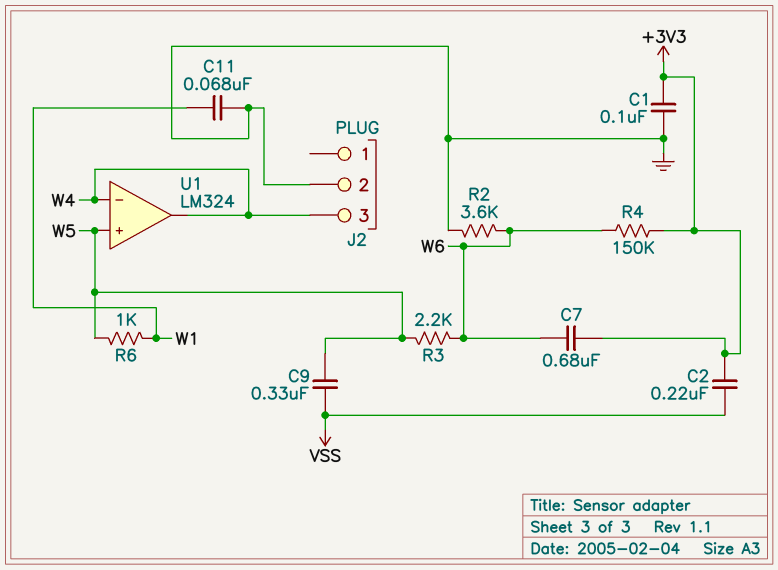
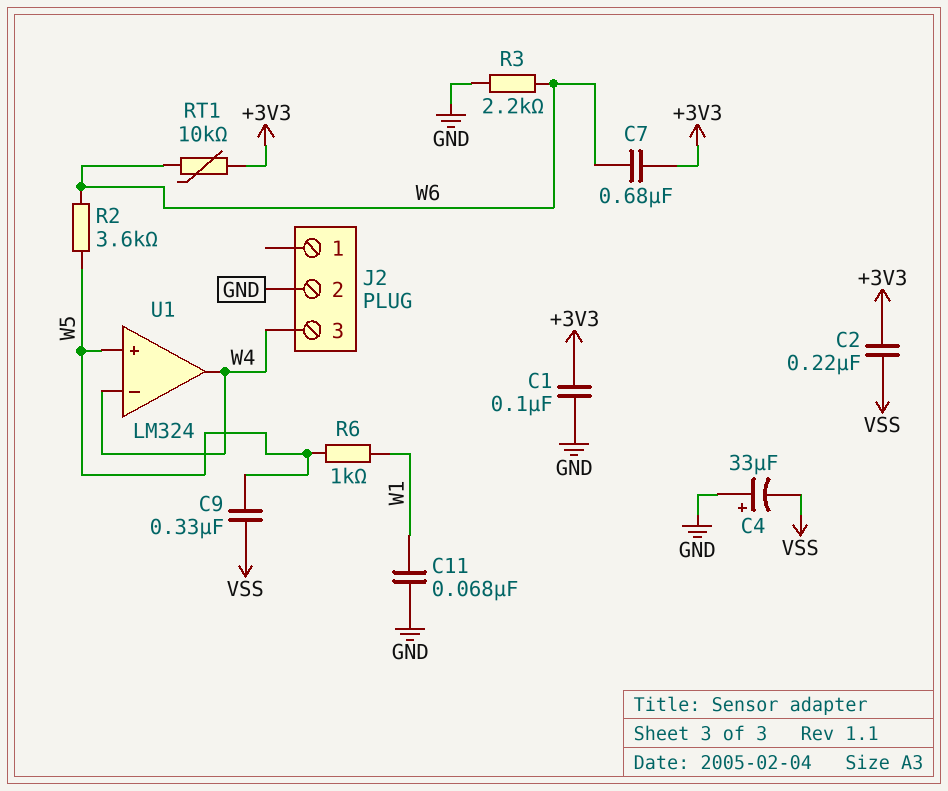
C4: none -> 33uF (plus GND, minus VSS)
R2: 3.6k (GND, W6) -> 3.6k (W5, W6)
R3: 2.2k (W5, W6) -> 2.2k (GND, W6)
R4: 150k (+3V3, W6) -> none
RT1: none -> 10k (+3V3, W6)

